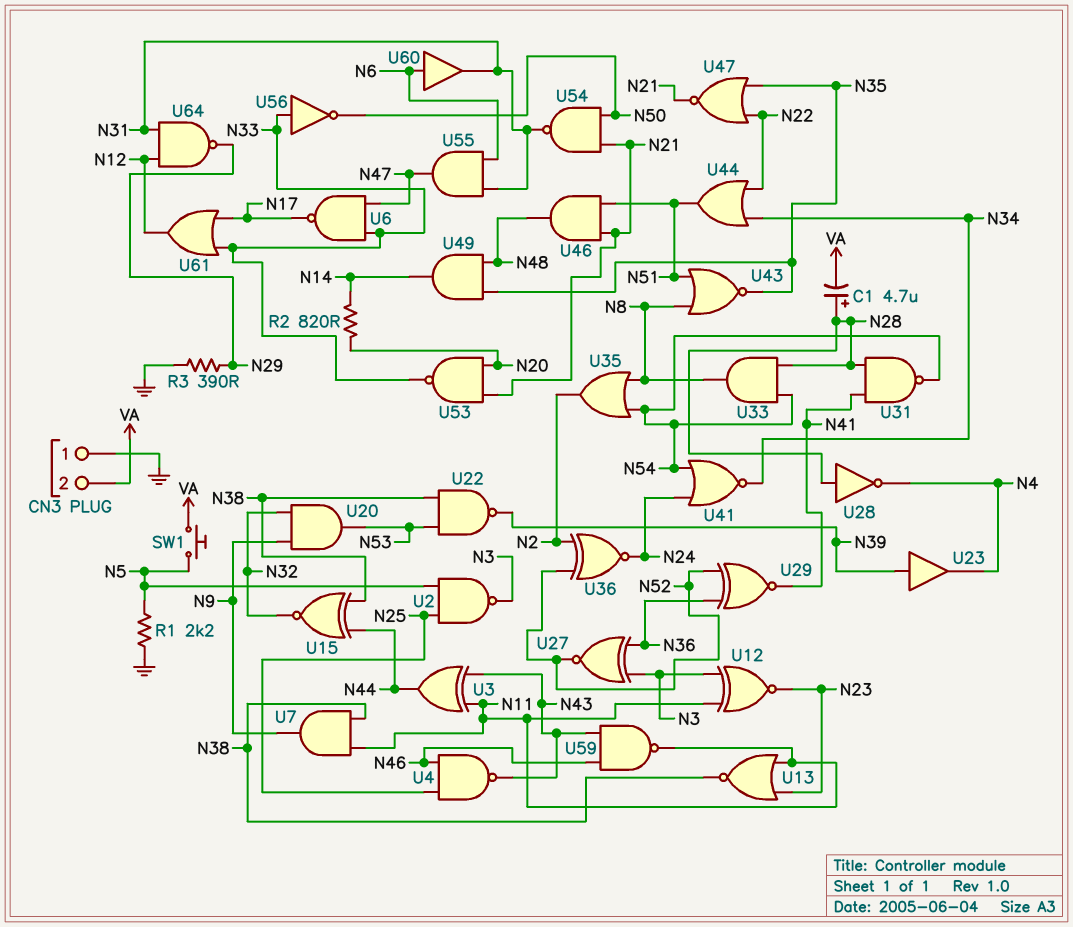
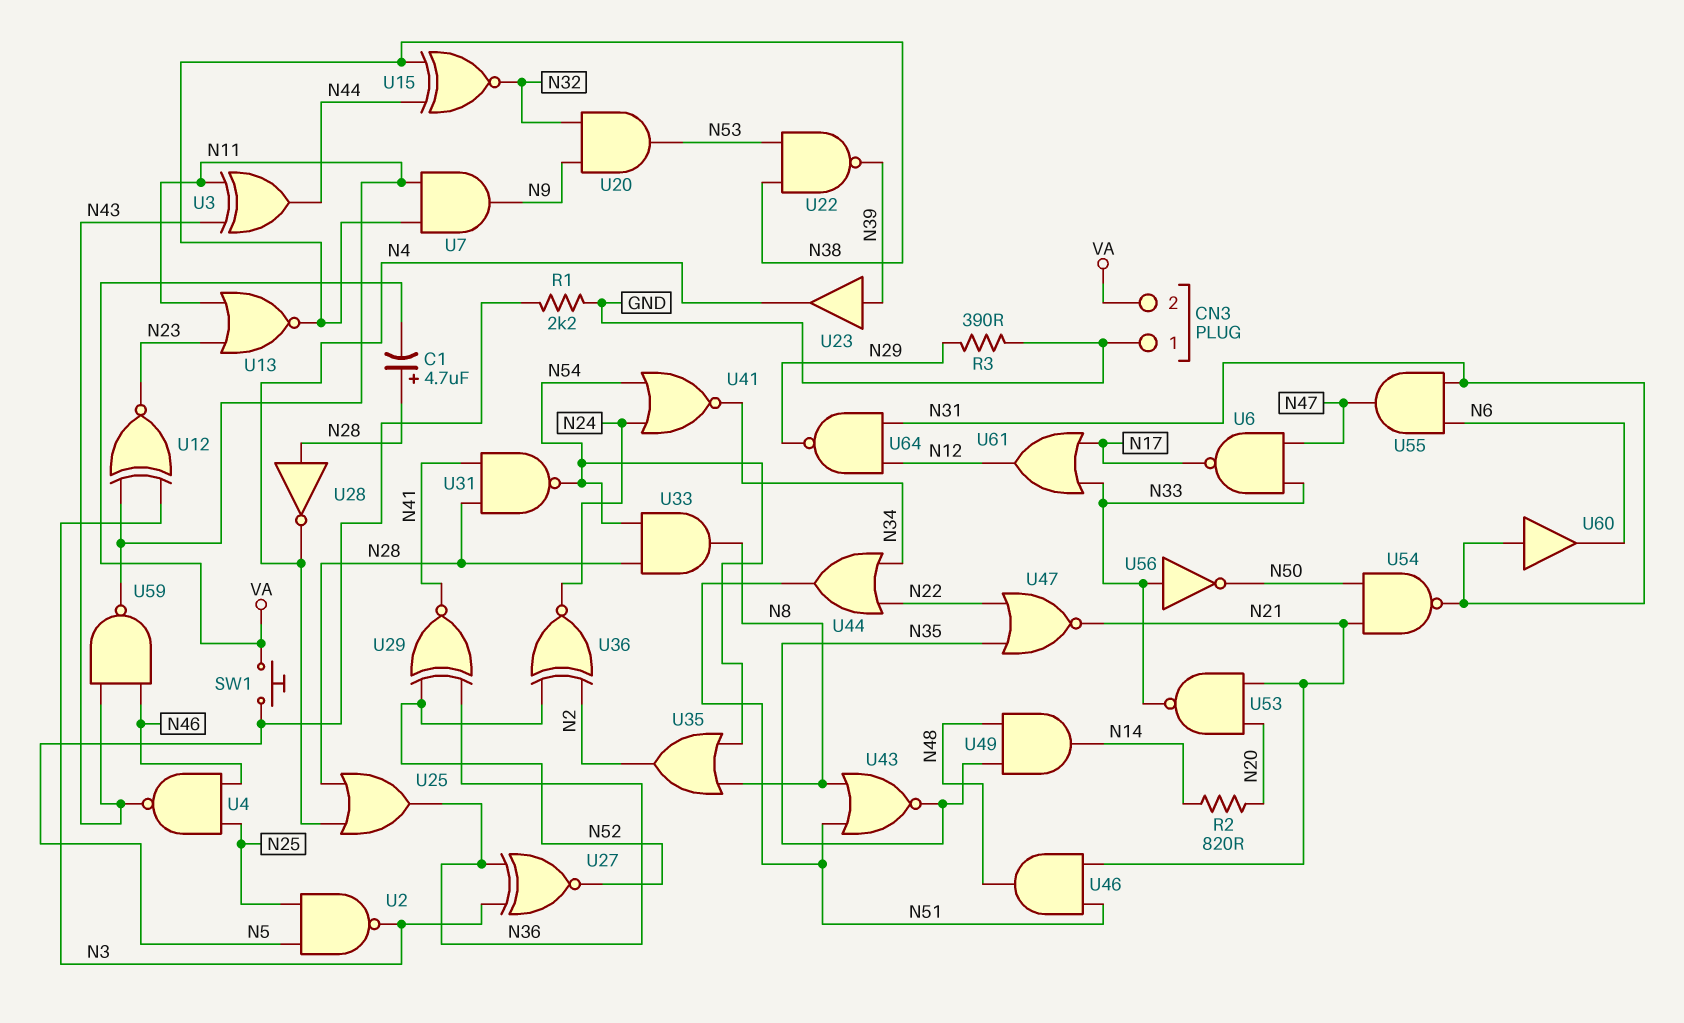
U25: none -> OR (in N4, in N28, out N36)
U60: buffer (in N6, out N31) -> buffer (in N31, out N6)

